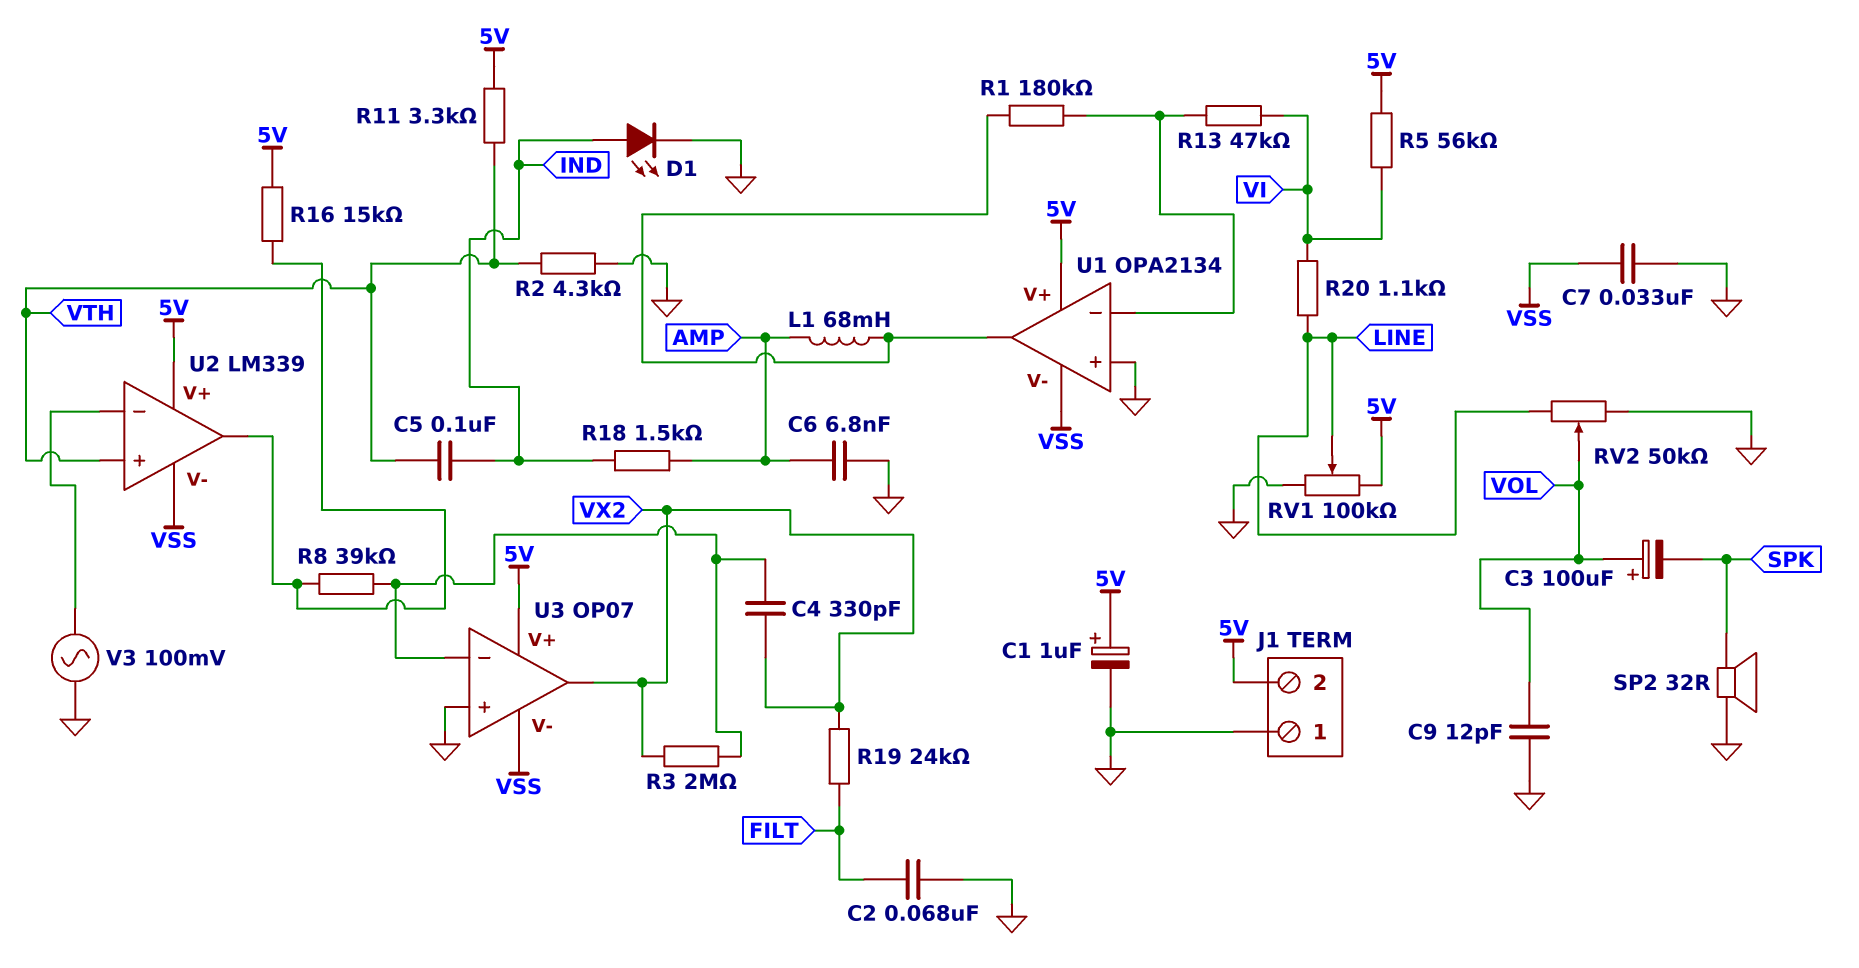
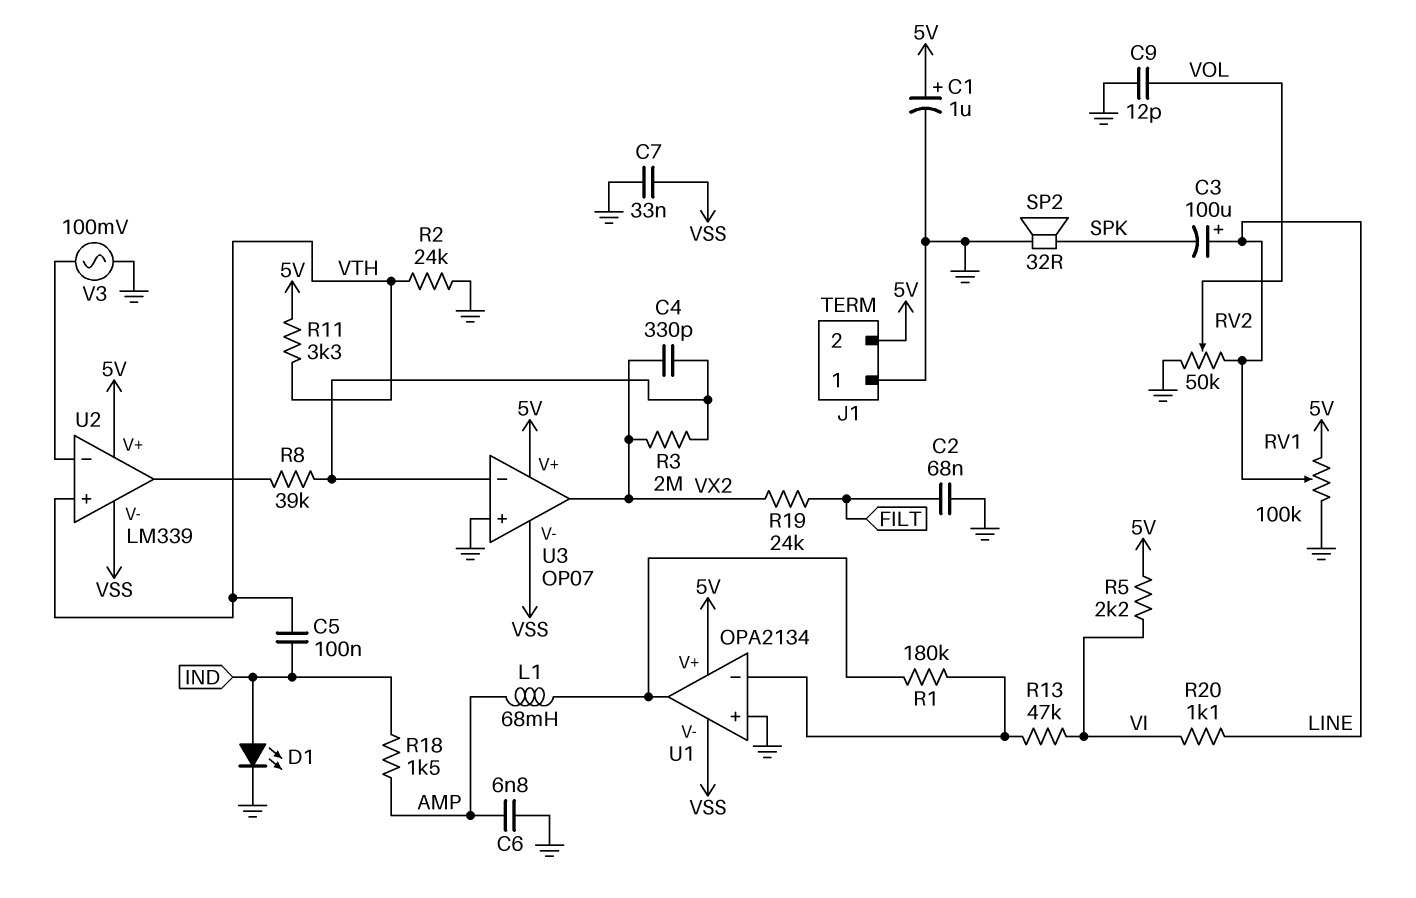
C3: 100uF (plus VOL, minus SPK) -> 100uF (plus LINE, minus SPK)
R2: 4.3k (GND, VTH) -> 24k (GND, VTH)
R5: 56k (5V, VI) -> 2.2k (5V, VI)
R16: 15k (5V, U2/out) -> none

